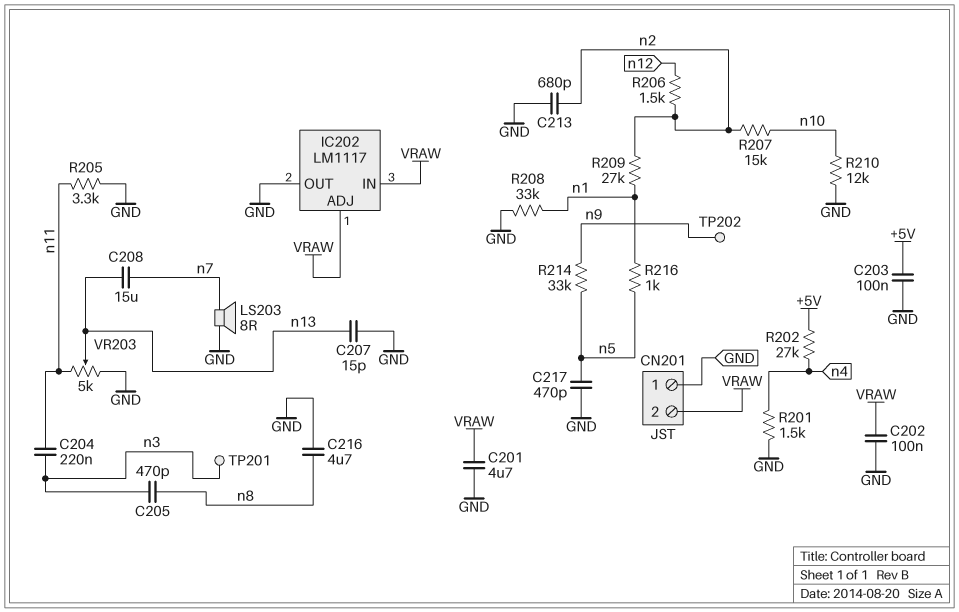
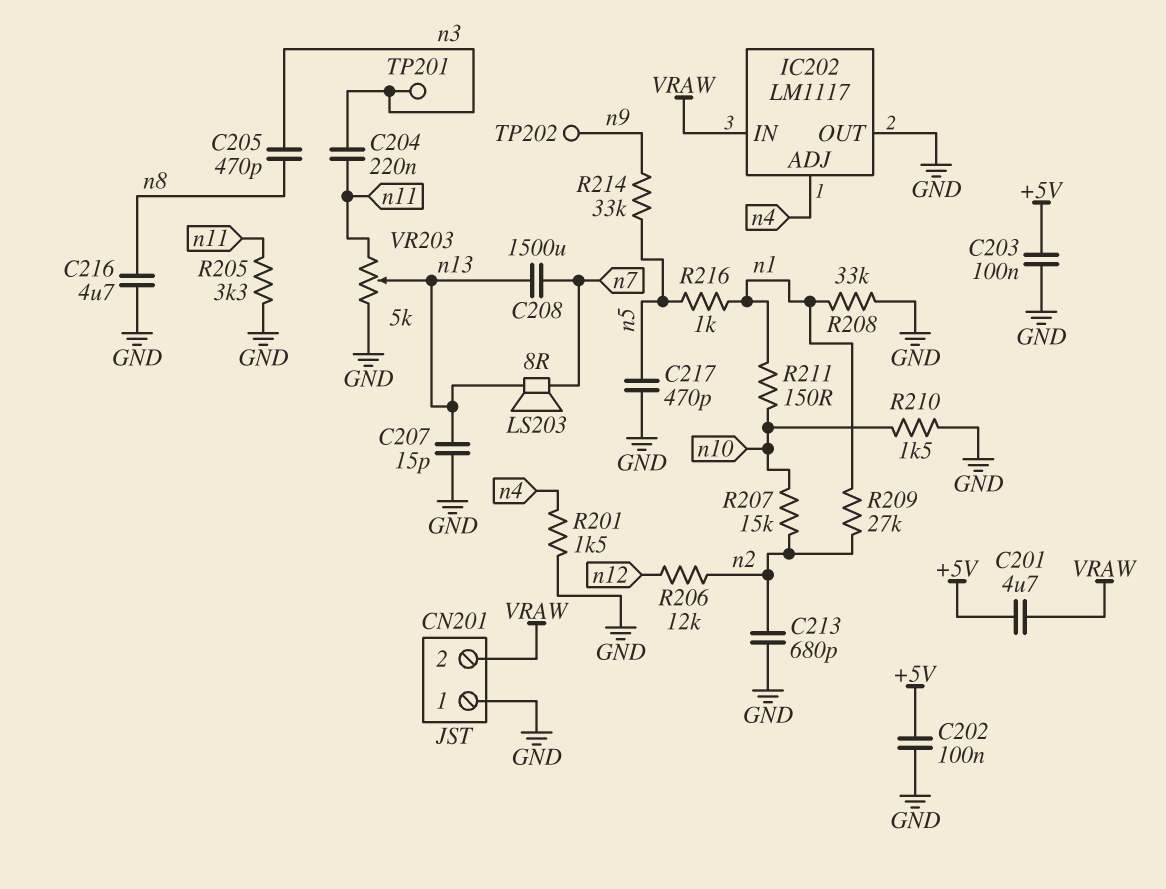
C201: 4.7uF (GND, VRAW) -> 4.7uF (+5V, VRAW)
C202: 100nF (GND, VRAW) -> 100nF (+5V, GND)
C208: 15uF (n7, n13) -> 1500uF (n7, n13)
IC202 pin ADJ: VRAW -> n4
LS203: speaker 8R (GND, n7) -> speaker 8R (n7, n13)
R202: 27k (+5V, n4) -> none
R206: 1.5k (n2, n12) -> 12k (n2, n12)
R210: 12k (GND, n10) -> 1.5k (GND, n10)
R211: none -> 150 (n1, n10)

